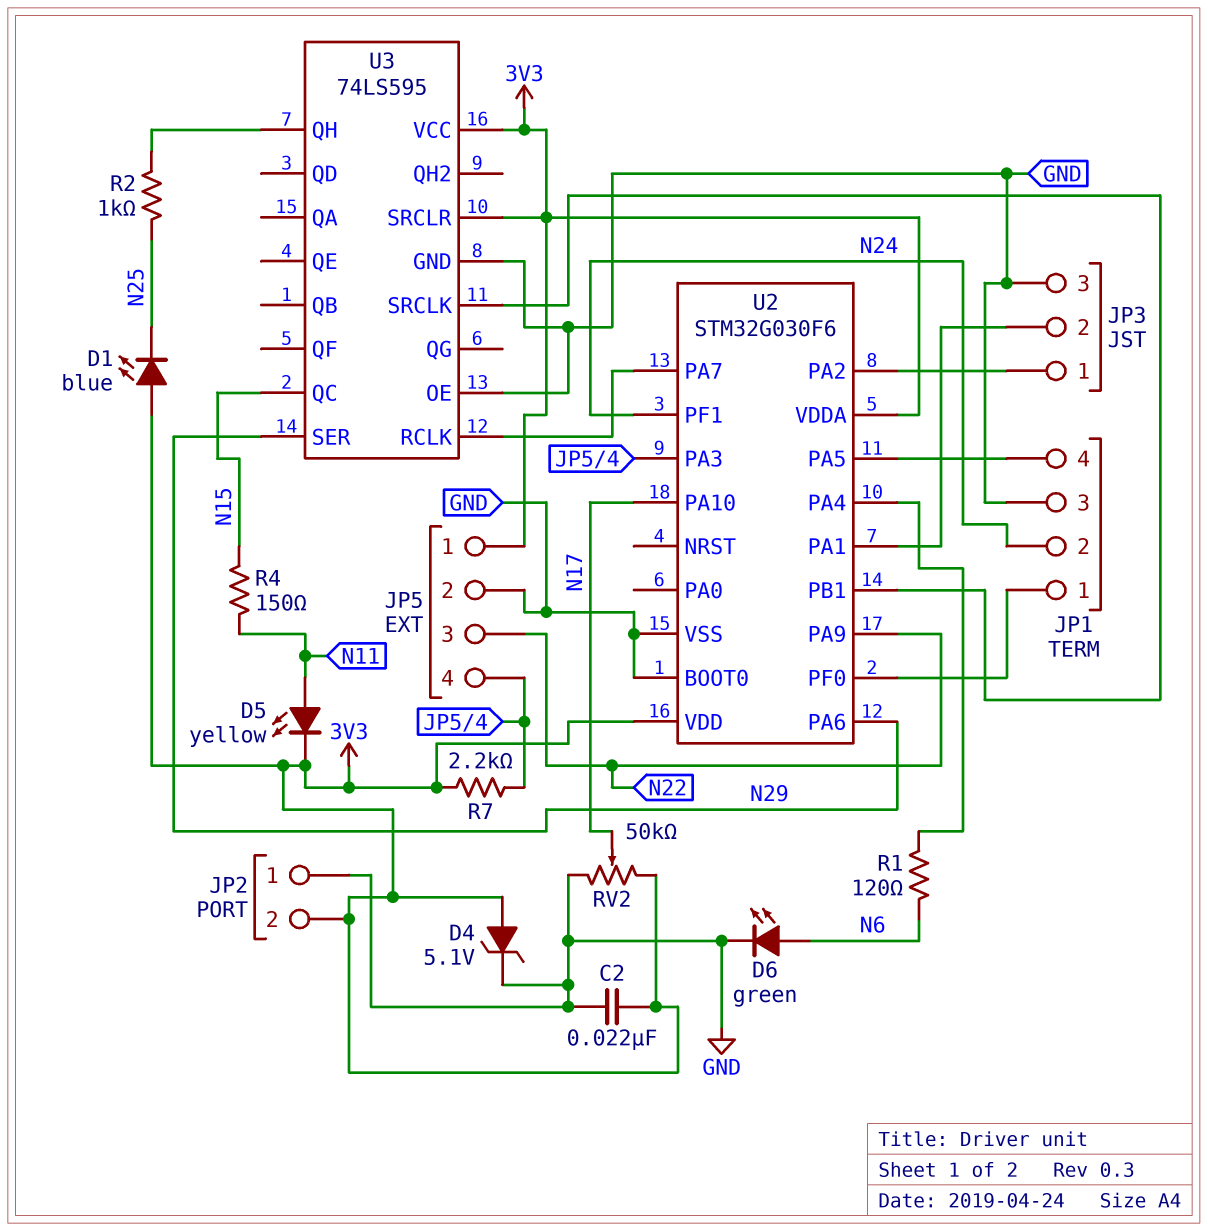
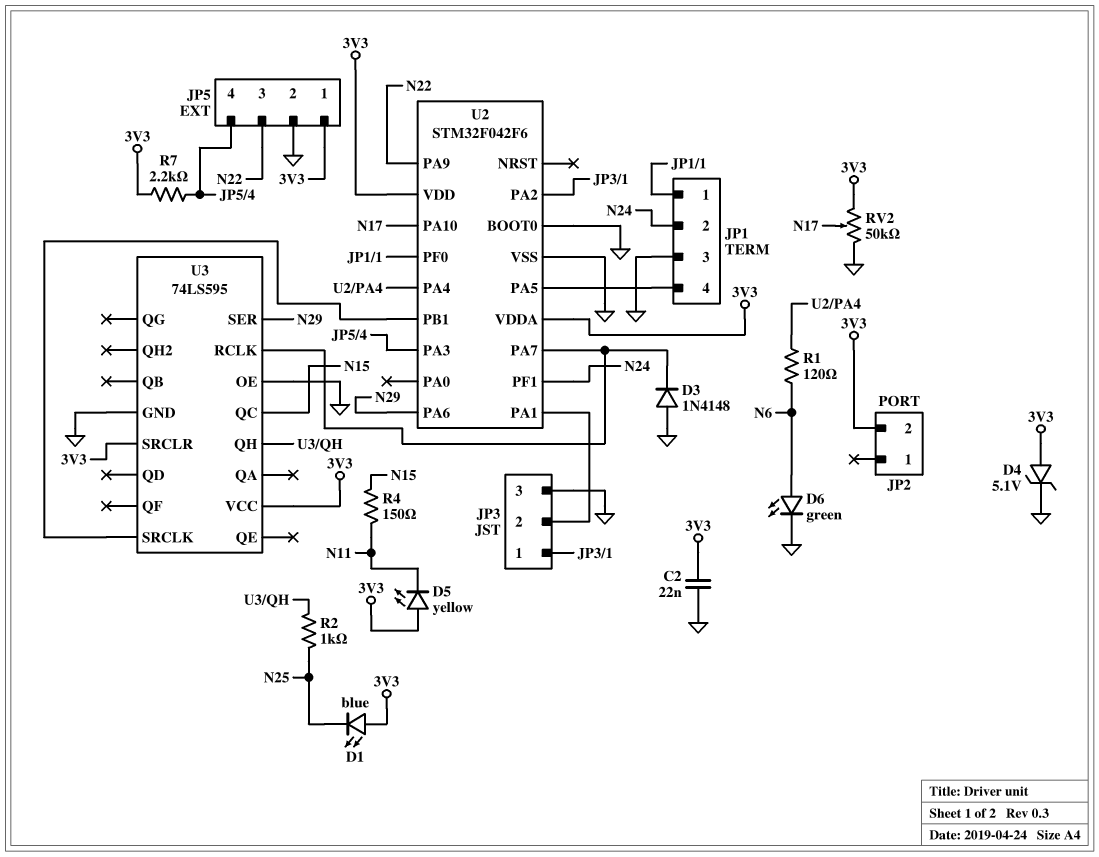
D3: none -> diode 1N4148 (A GND, K U2/PA7)
D5: LED yellow (A N11, K 3V3) -> LED yellow (A 3V3, K N11)
JP2 pin 1: GND -> none
U2: STM32G030F6 -> STM32F042F6

